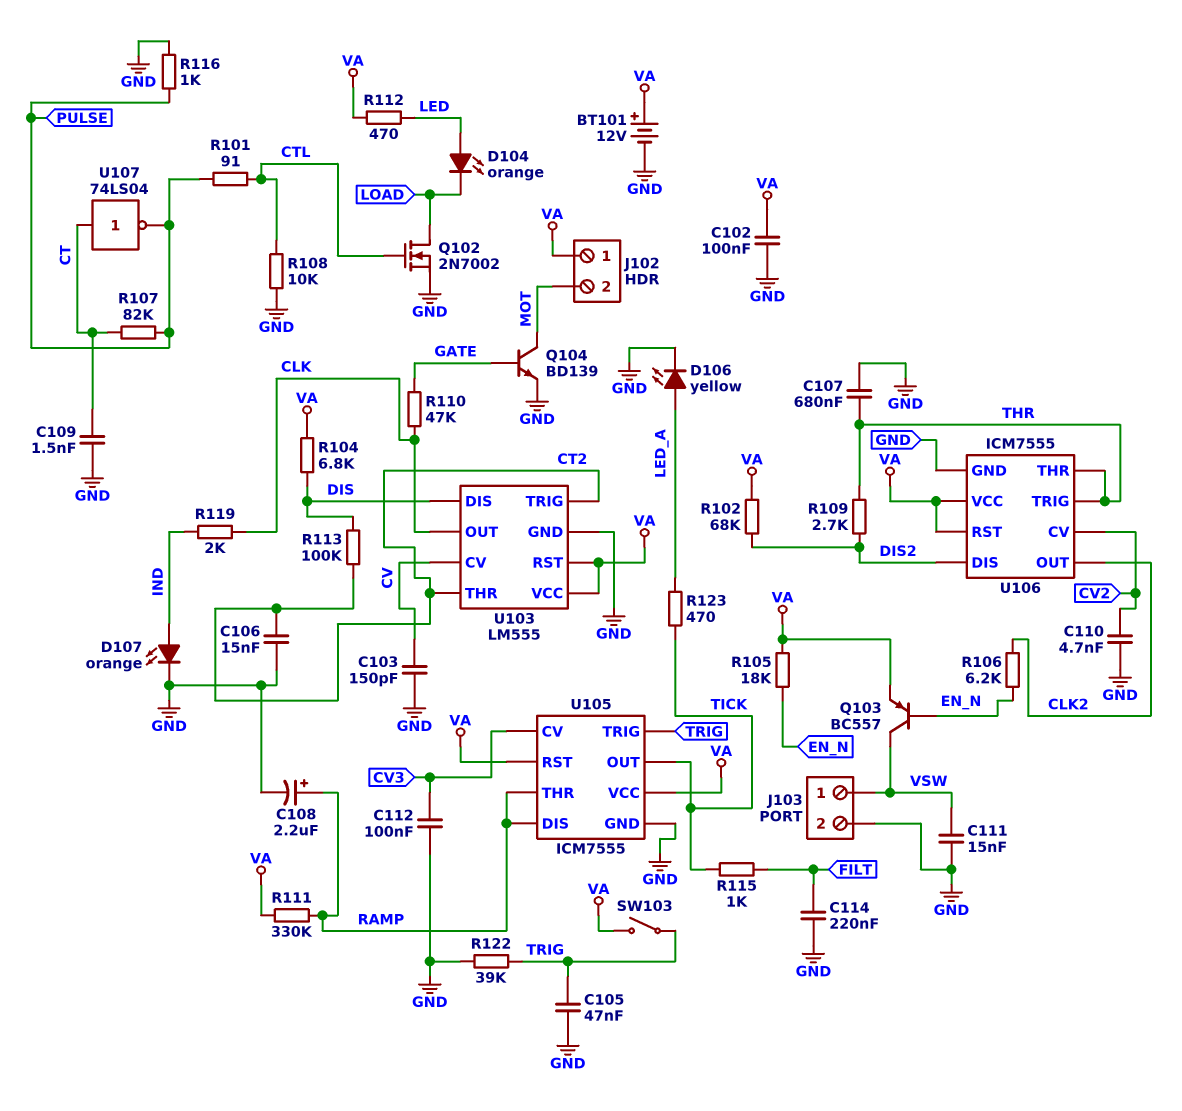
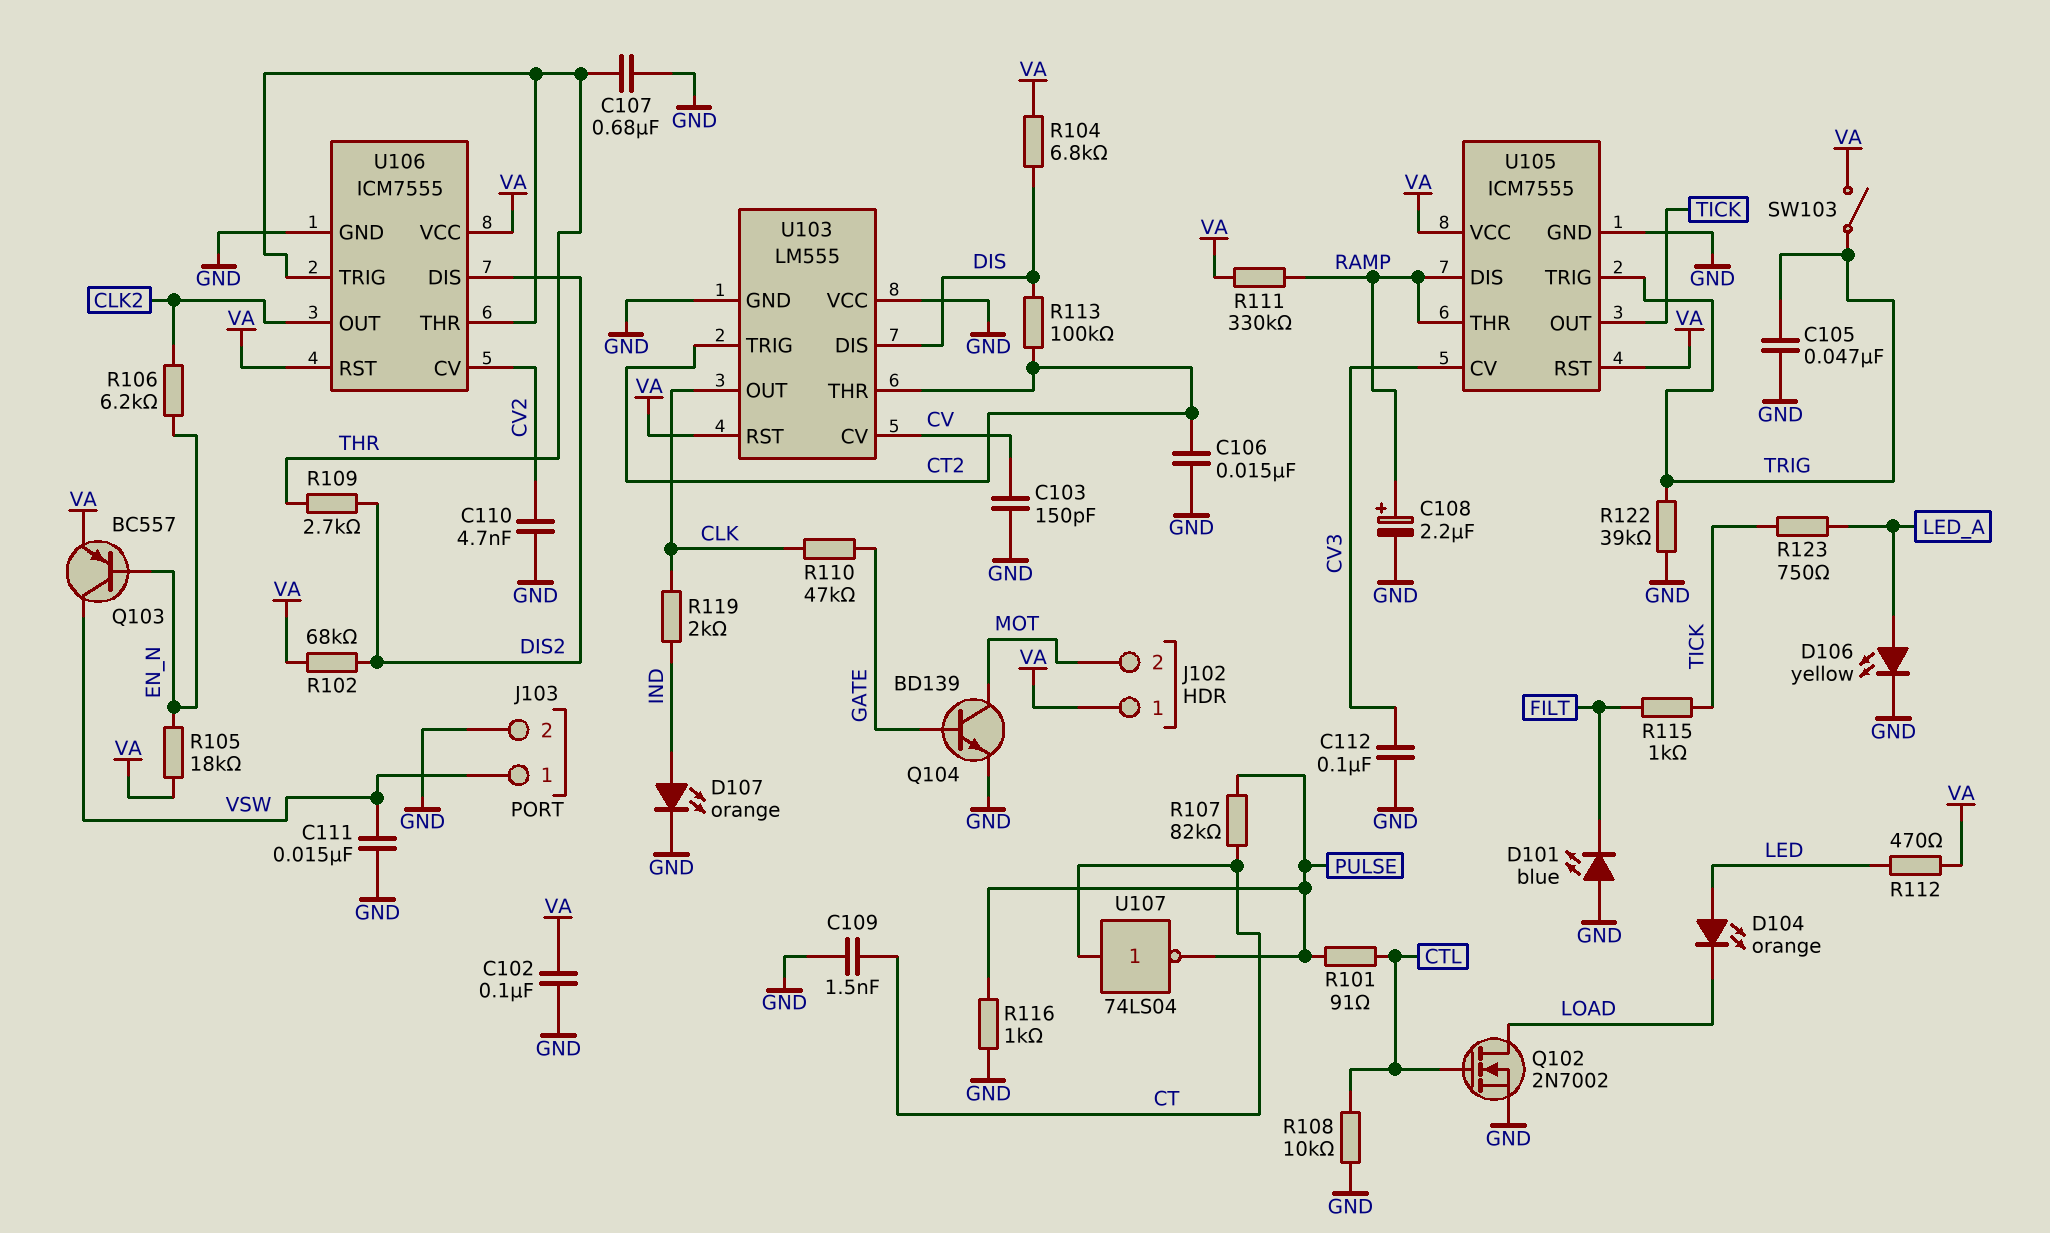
BT101: 12V (plus VA, minus GND) -> none
C114: 220nF (FILT, GND) -> none
D101: none -> LED blue (A GND, K FILT)
R123: 470 (LED_A, TICK) -> 750 (LED_A, TICK)
U103 pin VCC: VA -> GND

